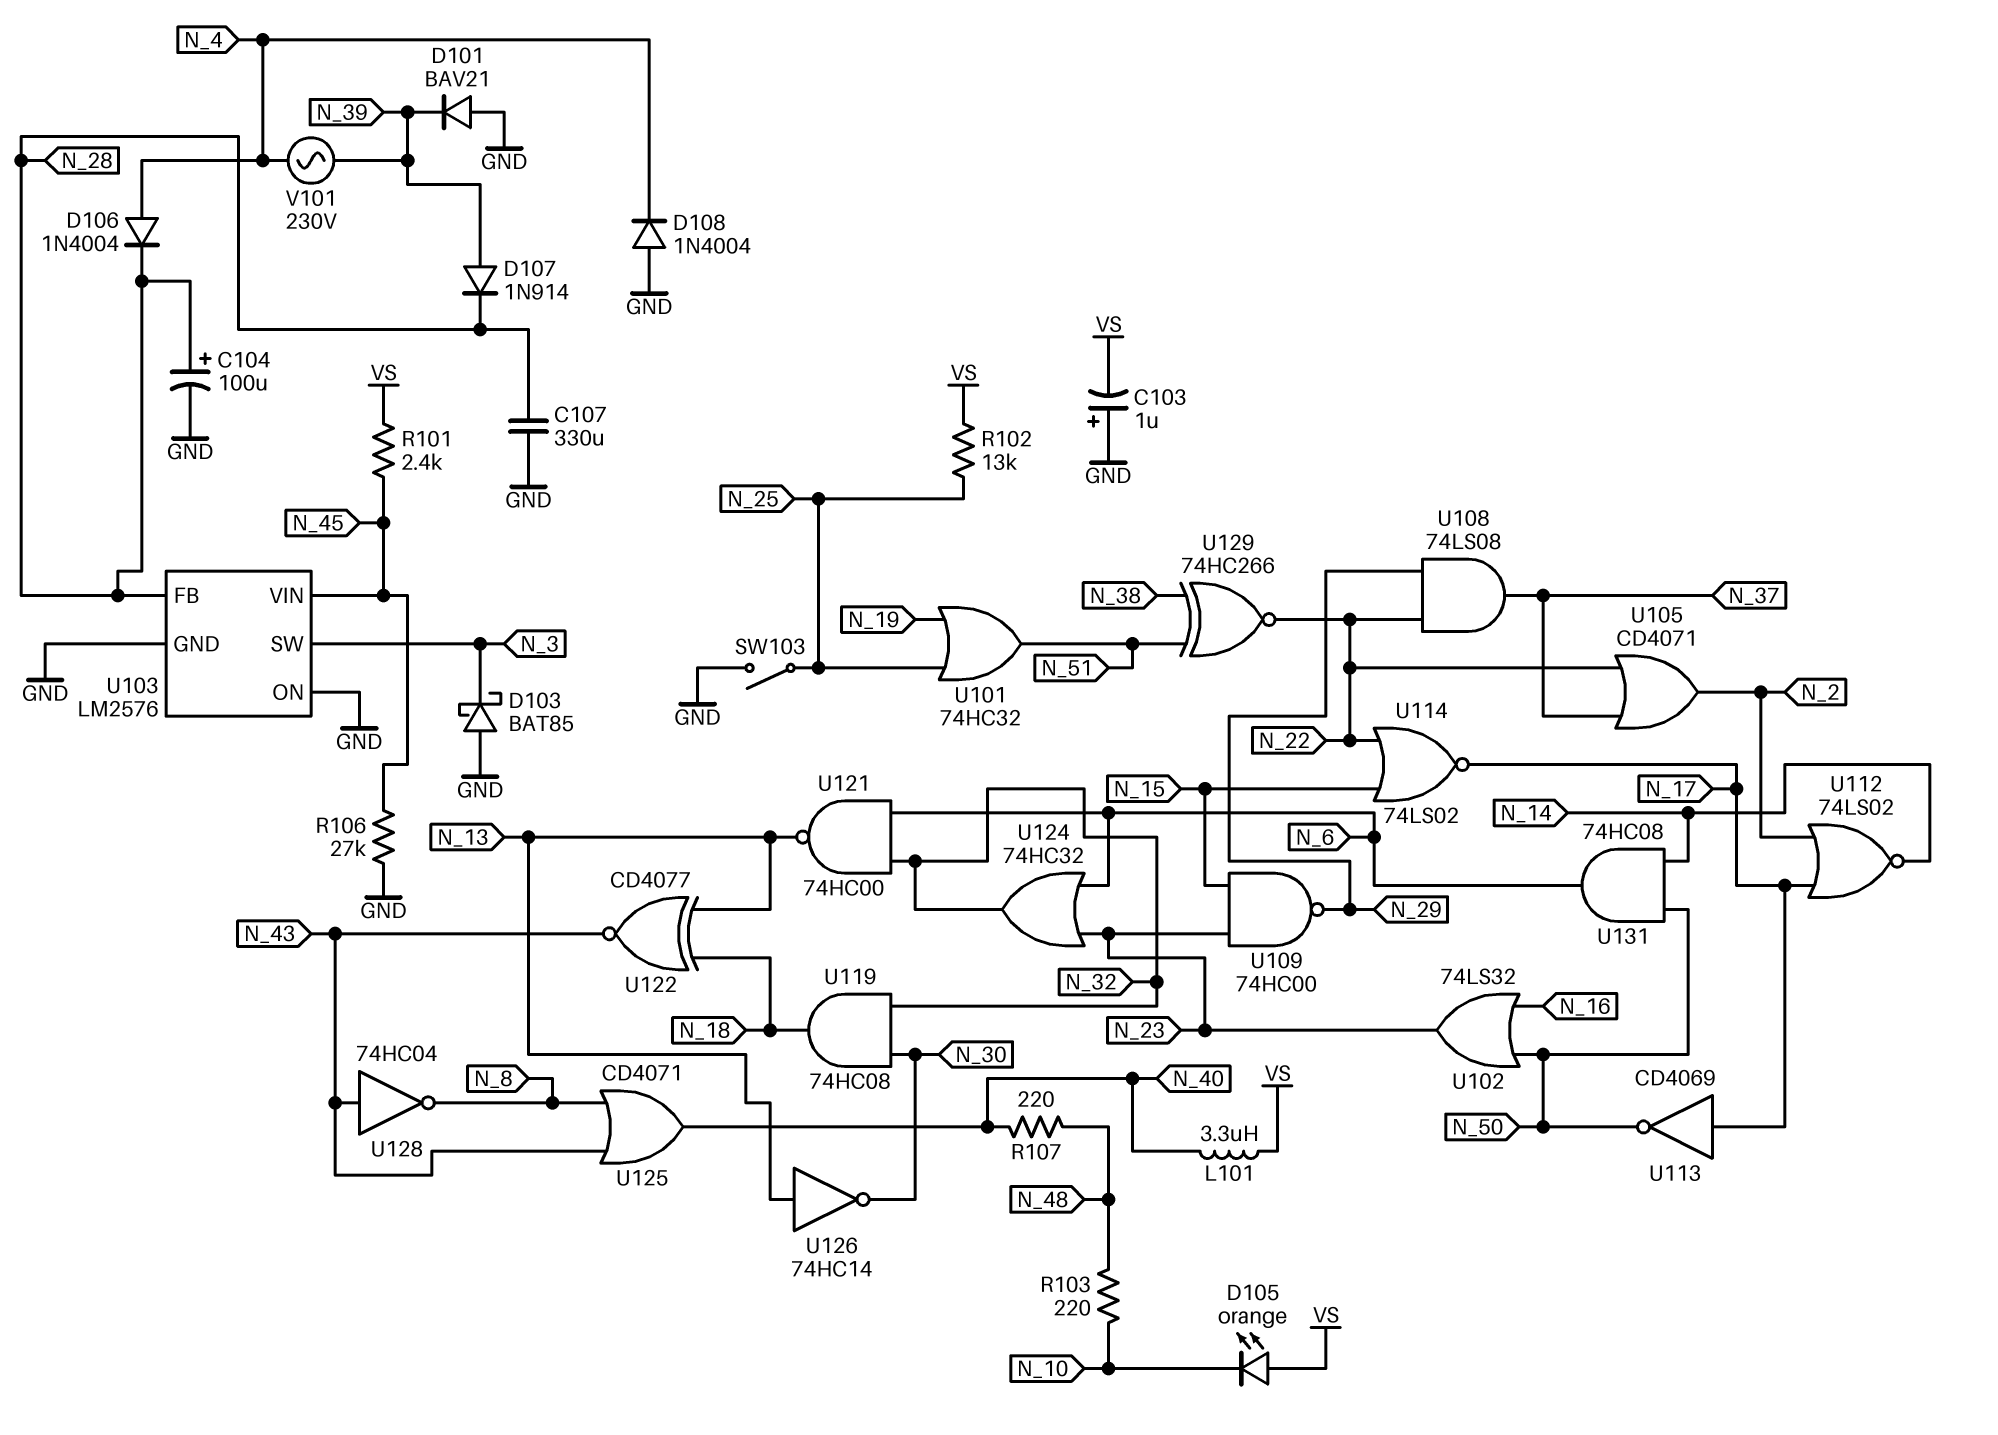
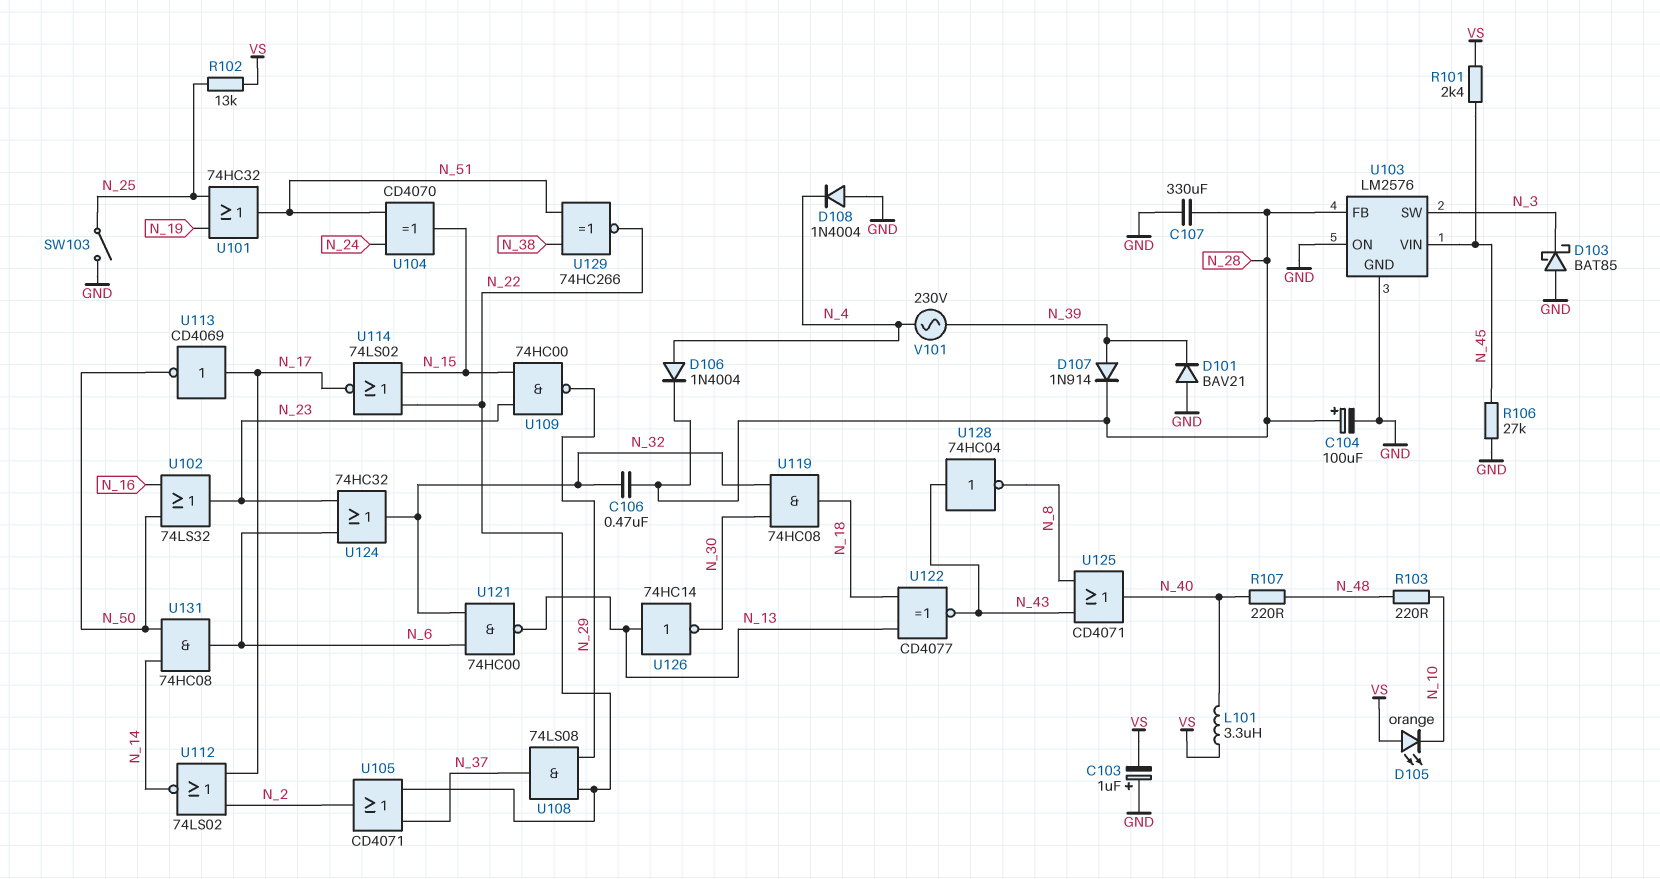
C106: none -> 470nF (N_28, N_32)
U104: none -> XOR CD4070 (in N_24, in N_51, out N_15)

